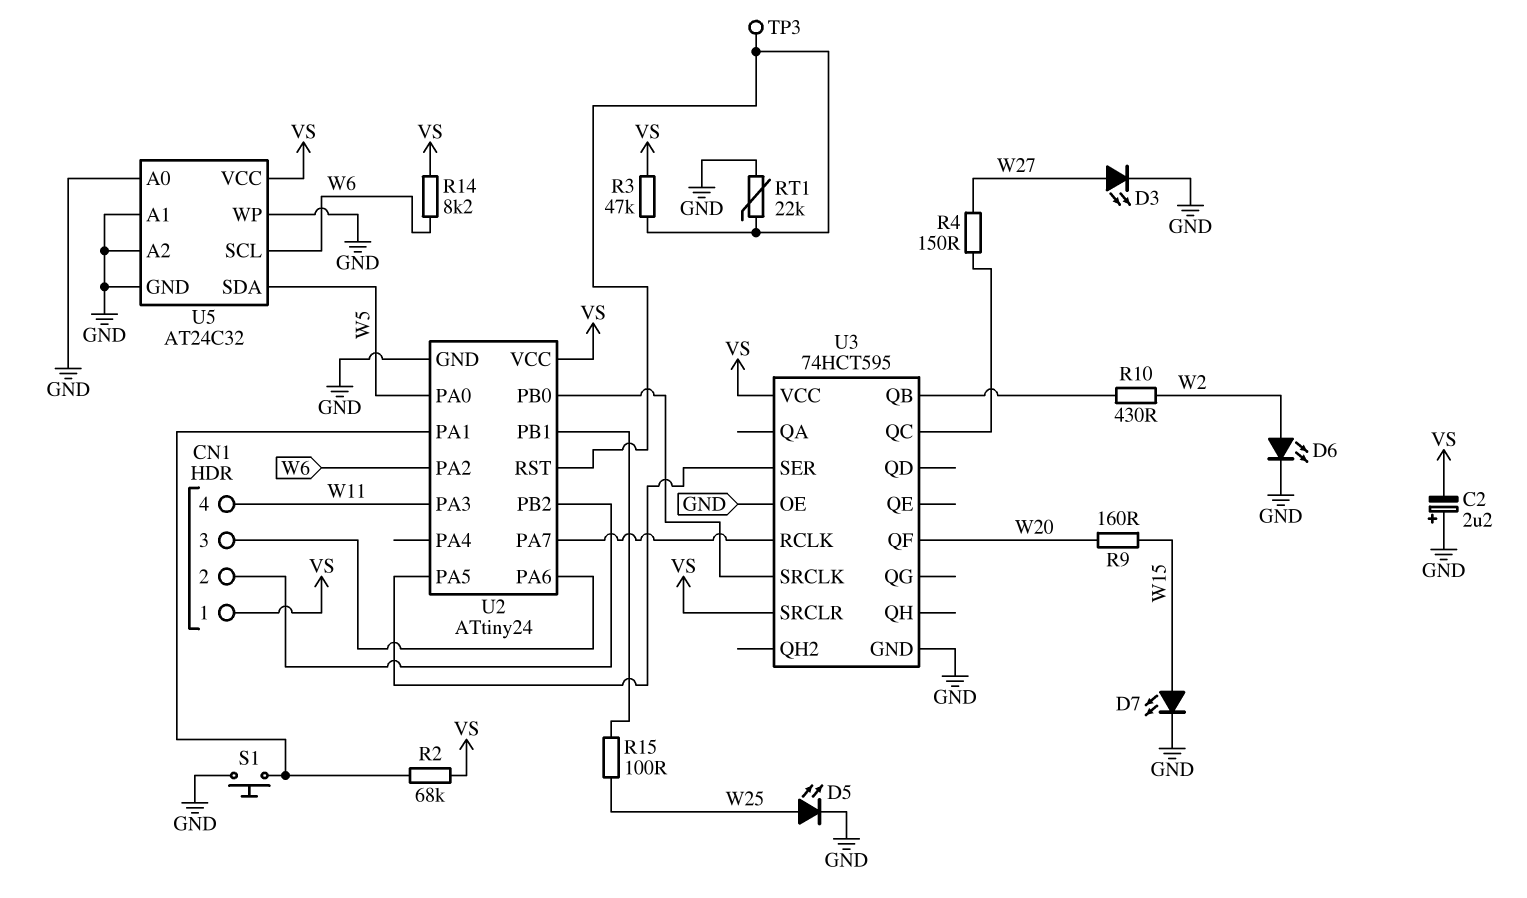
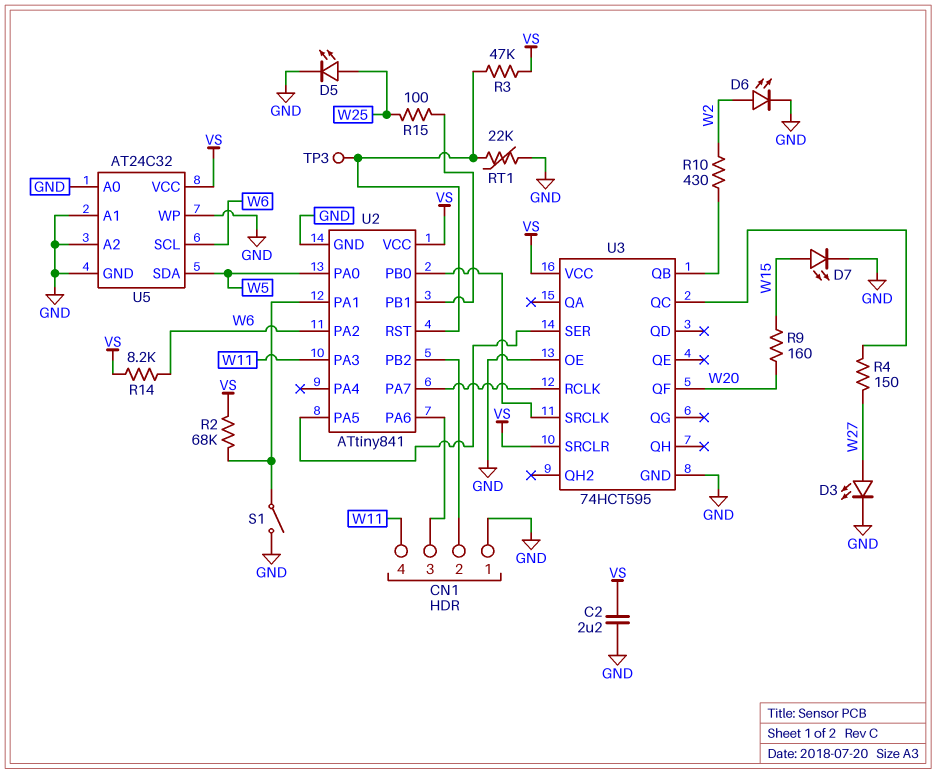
C2: 2.2uF (plus GND, minus VS) -> 2.2uF (GND, VS)
CN1 pin 1: VS -> GND
S1: button (GND, U2/PA1) -> switch (GND, U2/PA1)
U2: ATtiny24 -> ATtiny841

